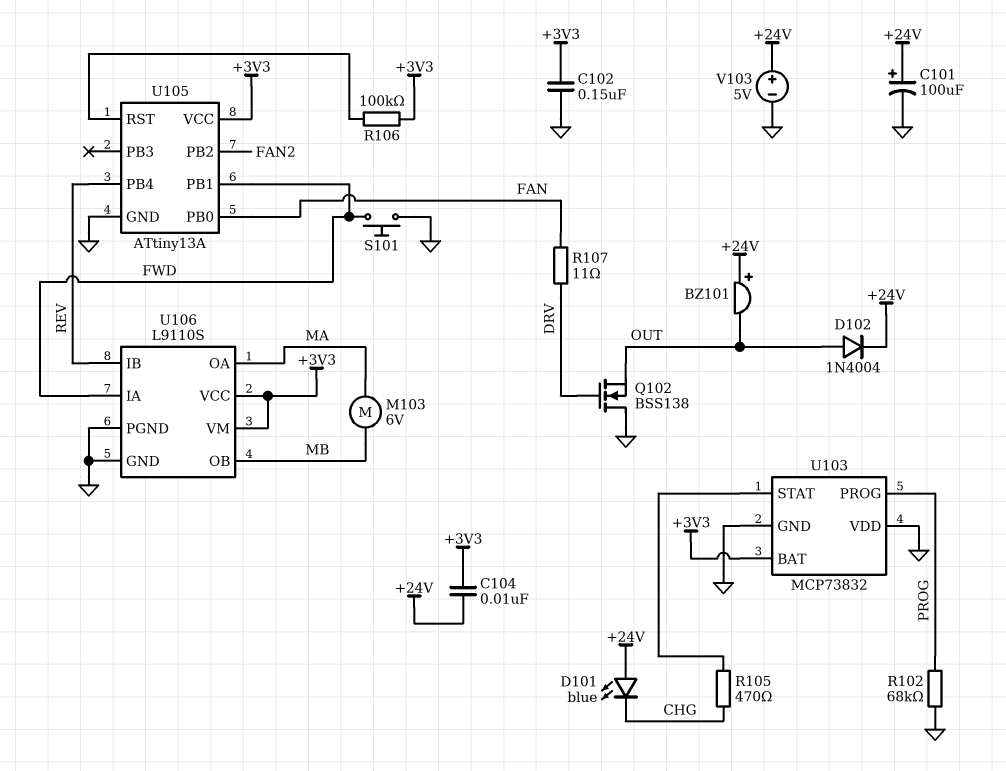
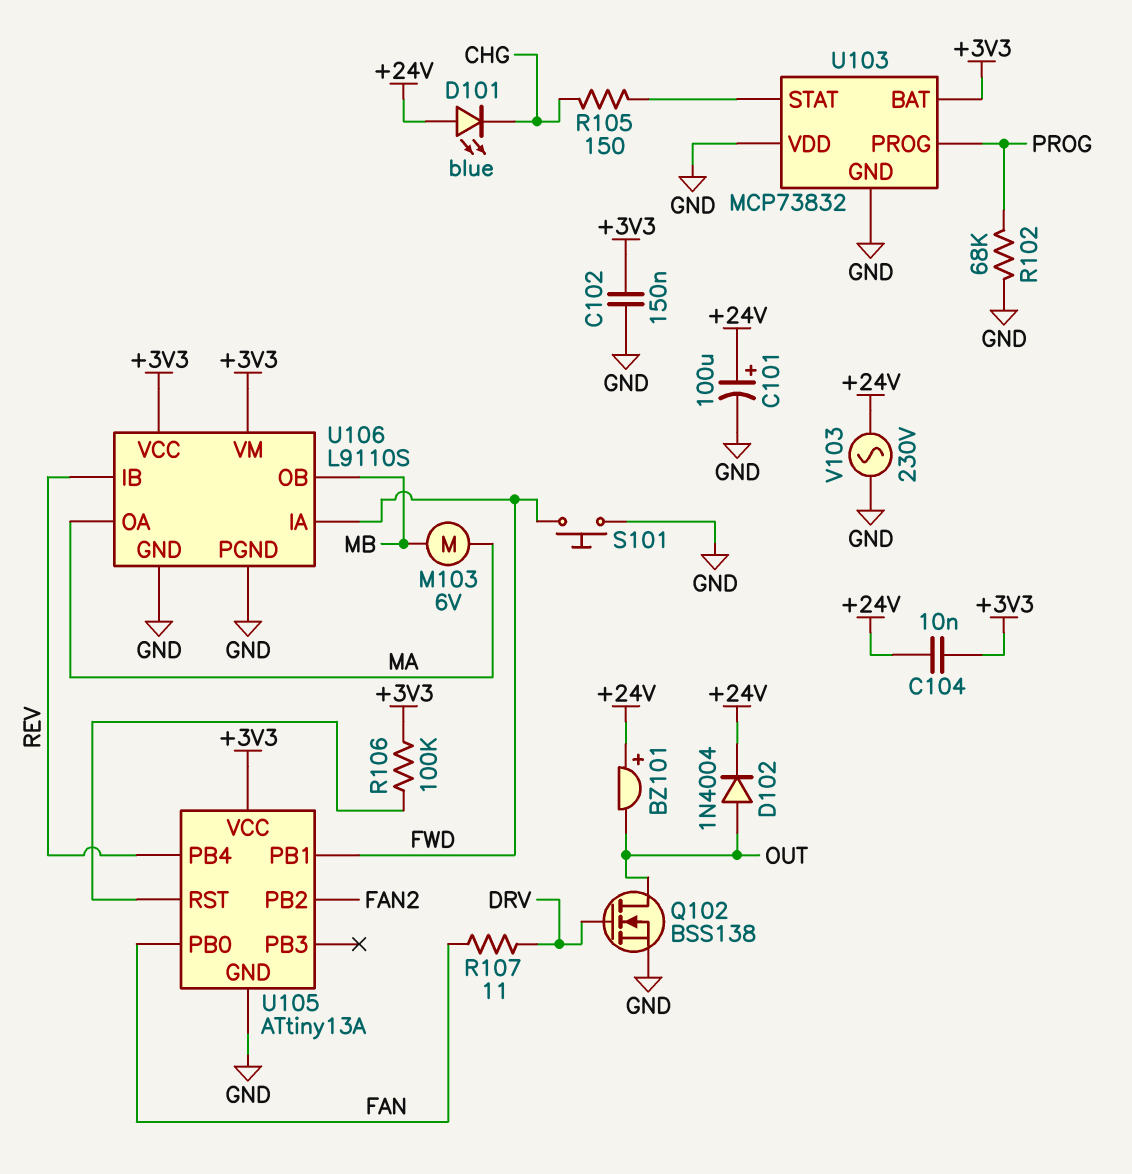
Q102: NMOS BSS138 (G DRV, D GND, S OUT) -> NMOS BSS138 (G DRV, D OUT, S GND)
R105: 470 (CHG, U103/STAT) -> 150 (CHG, U103/STAT)
V103: 5V (plus +24V, minus GND) -> AC 230V (+24V, GND)

